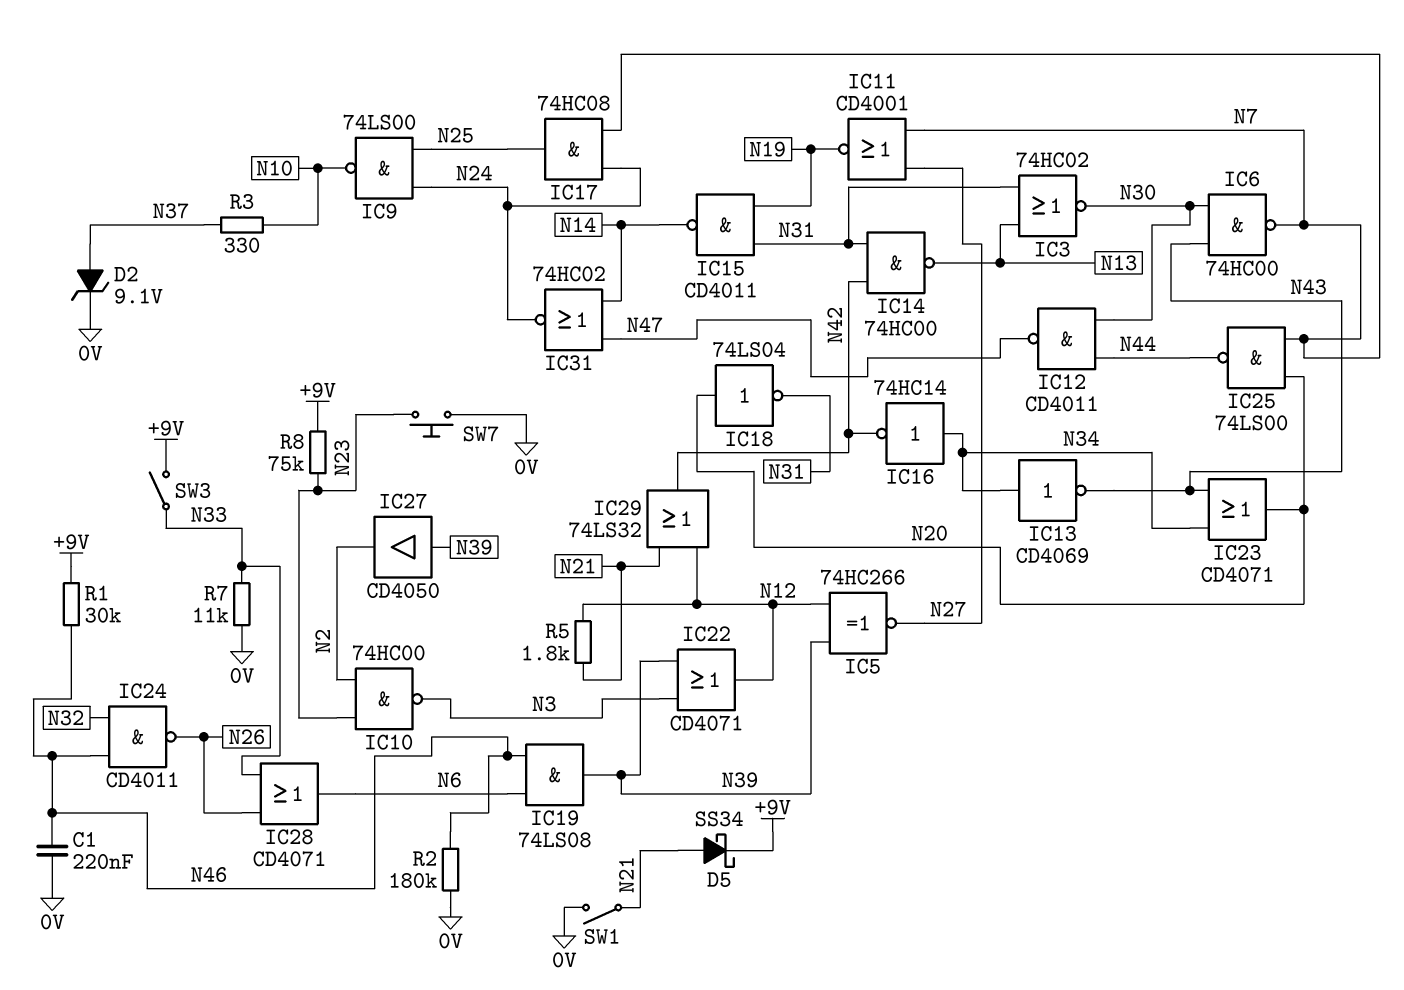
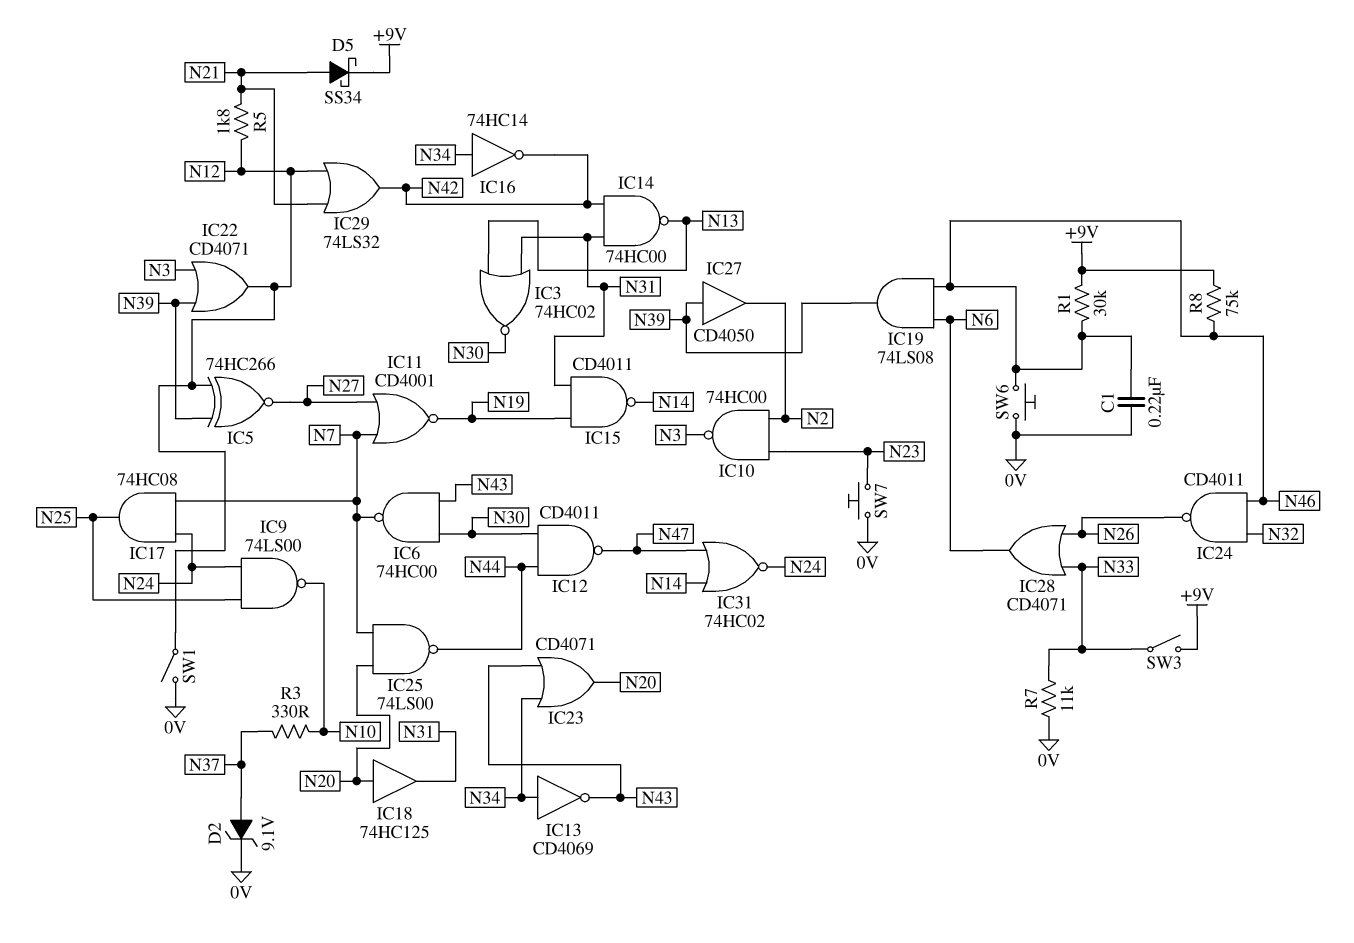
IC18: NOT 74LS04 (in N20, out N31) -> buffer 74HC125 (in N20, out N31)
R2: 180k (0V, N46) -> none
R8: 75k (+9V, N23) -> 75k (+9V, N46)
SW1: switch (0V, N21) -> switch (0V, N12)
SW6: none -> button (0V, N46)

